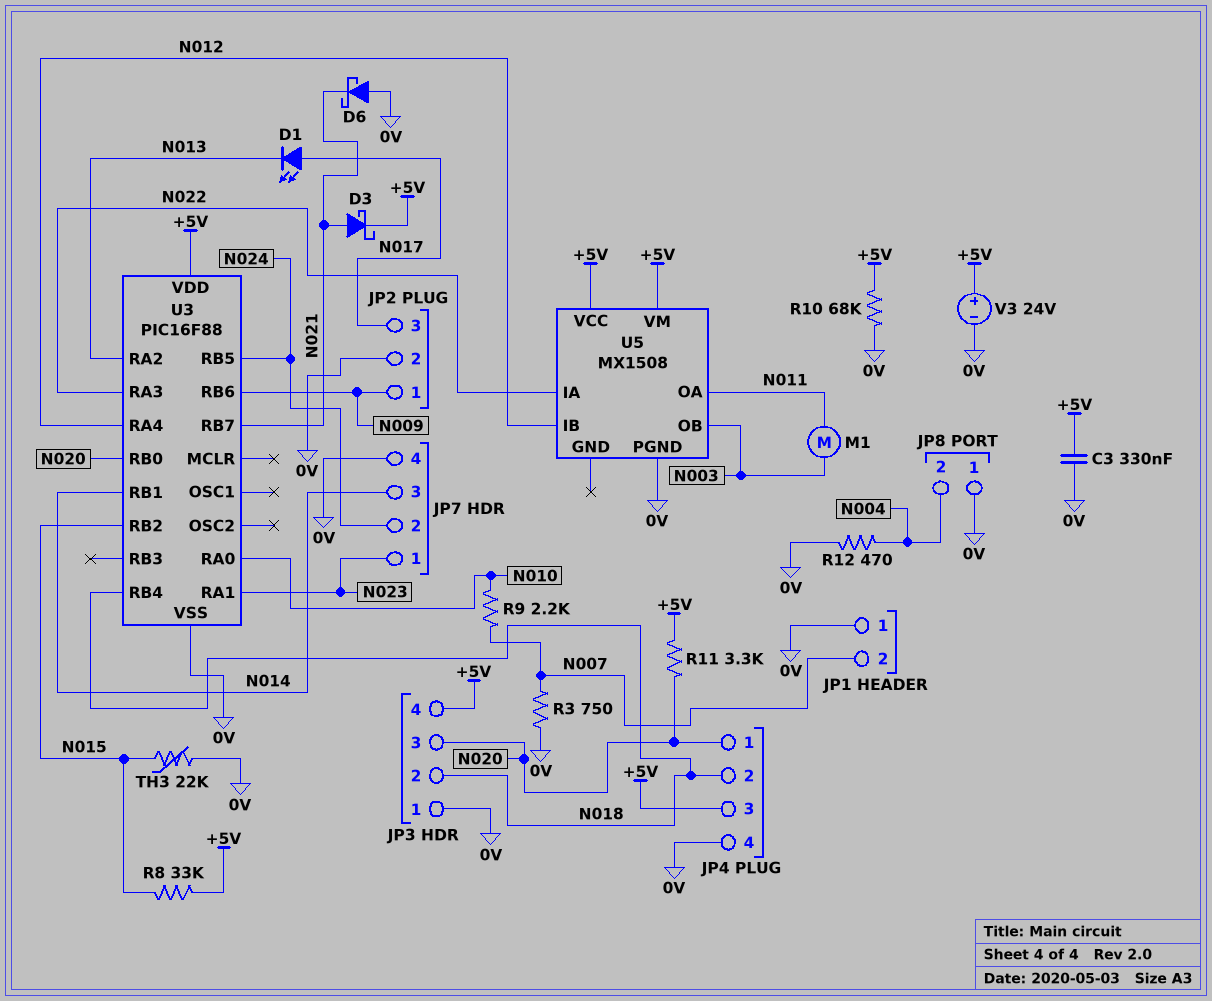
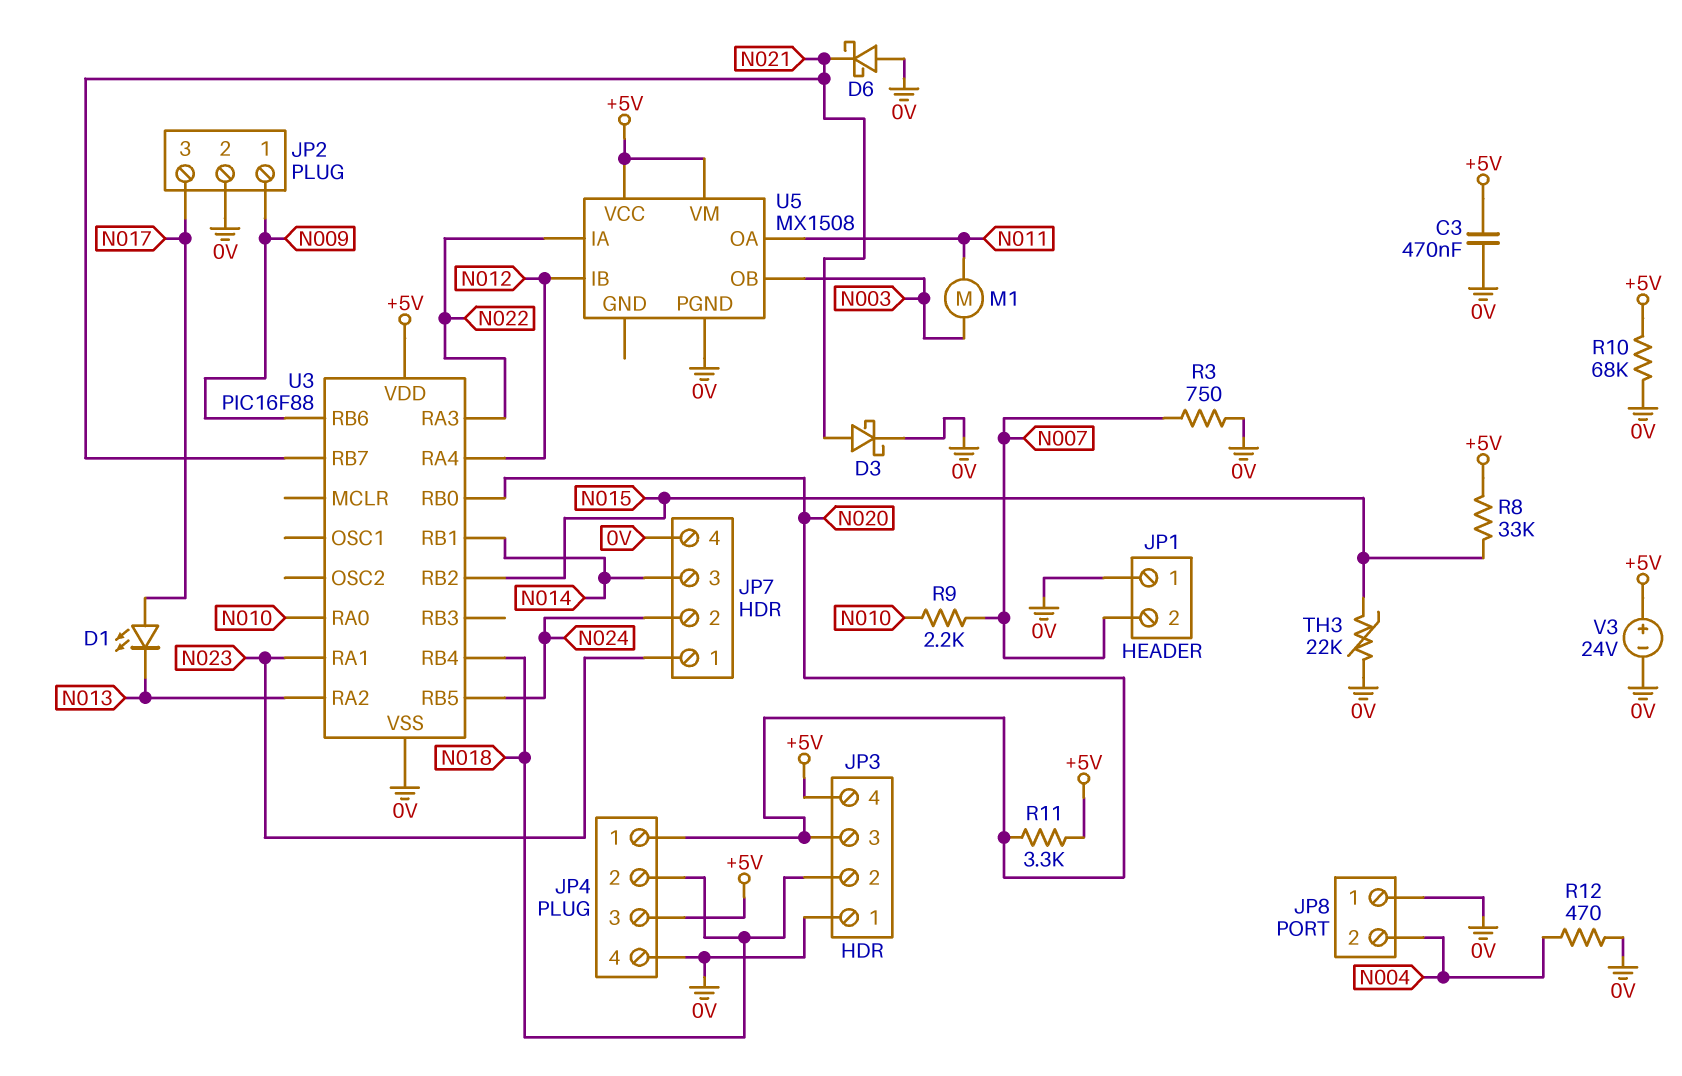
C3: 330nF (+5V, 0V) -> 470nF (+5V, 0V)
D3: schottky (A N021, K +5V) -> schottky (A N021, K 0V)

